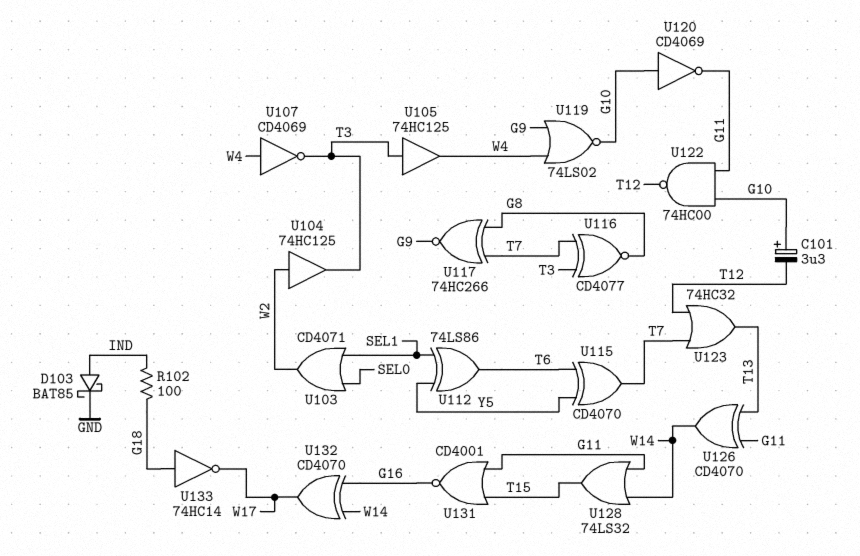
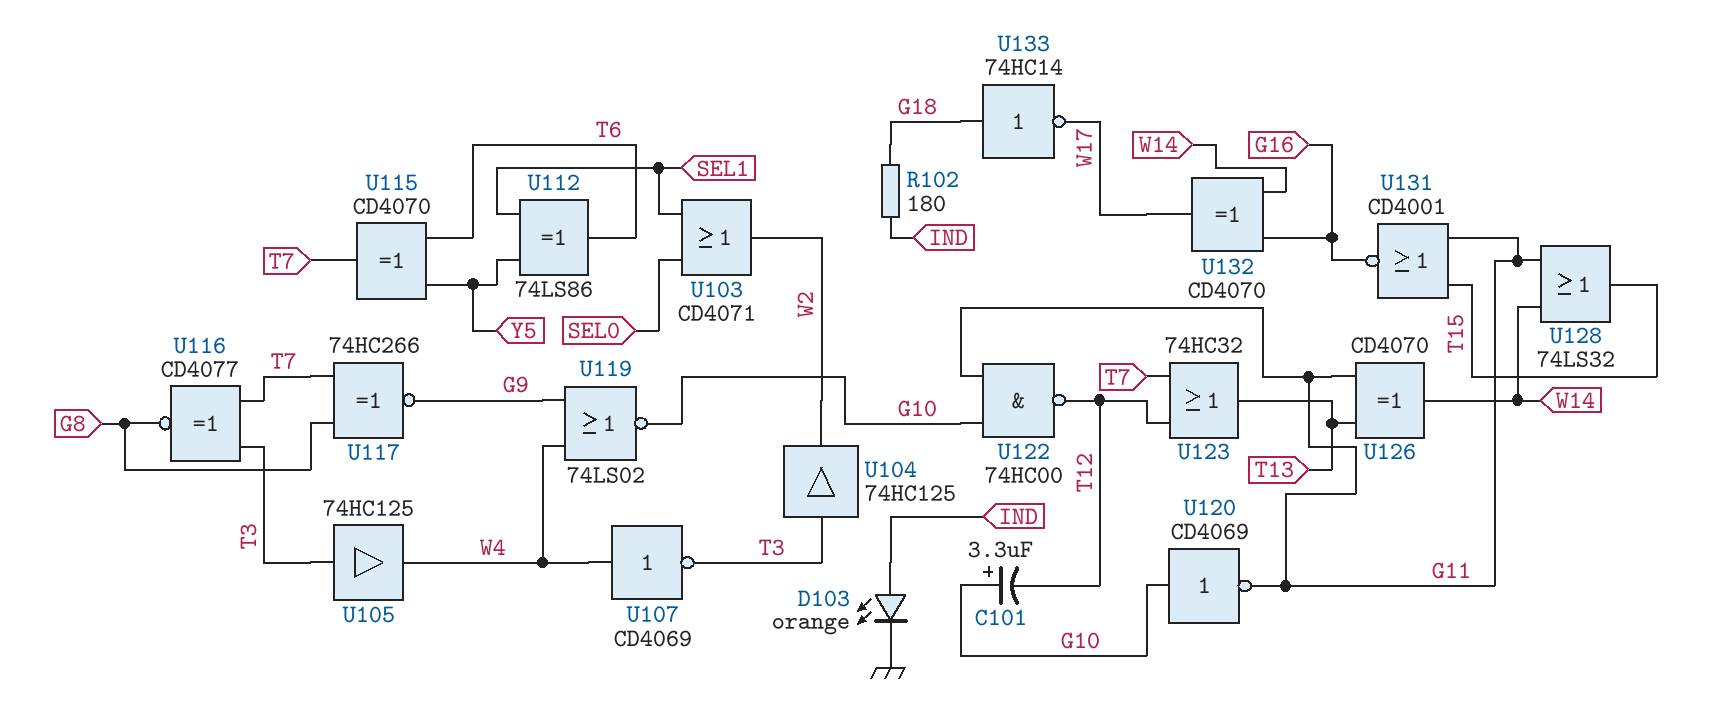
D103: schottky BAT85 (A IND, K GND) -> LED orange (A IND, K GND)
R102: 100 (G18, IND) -> 180 (G18, IND)
U104: buffer 74HC125 (in W2, out T3) -> buffer 74HC125 (in T3, out W2)

